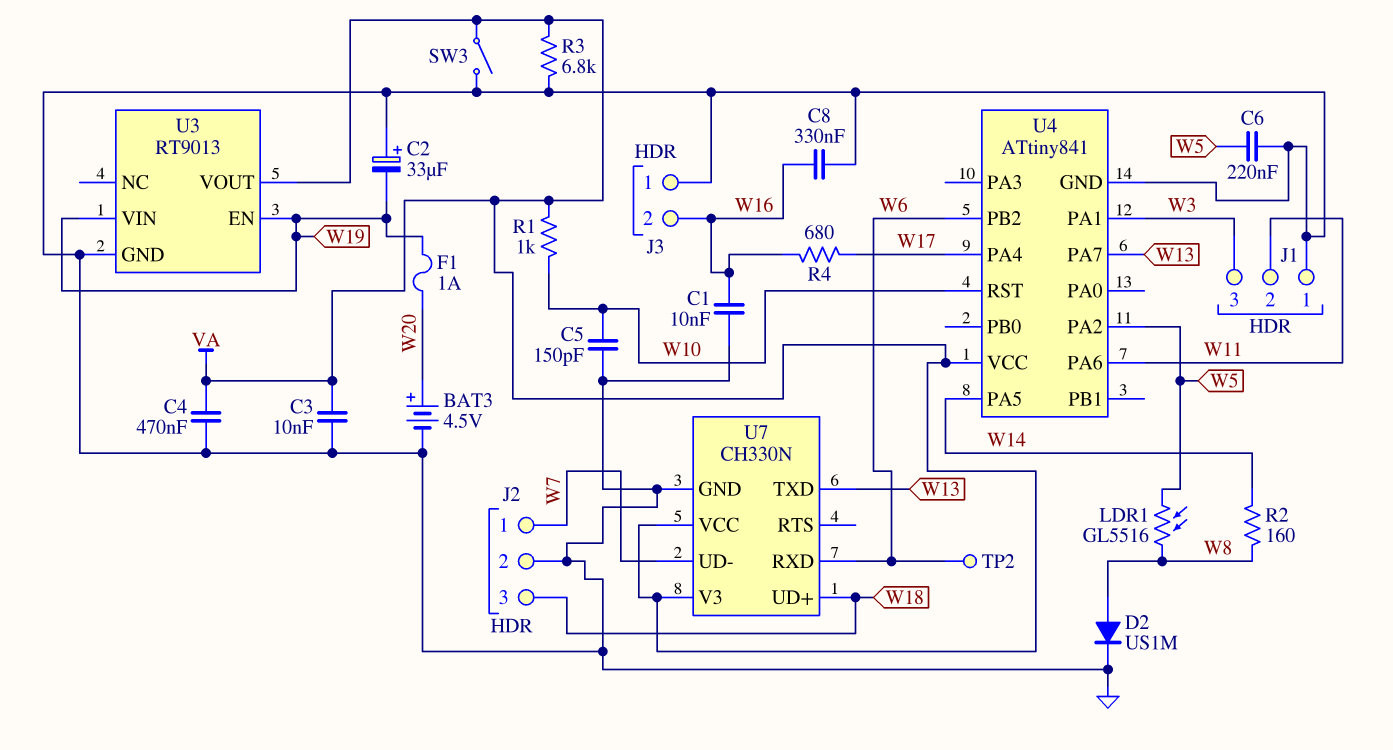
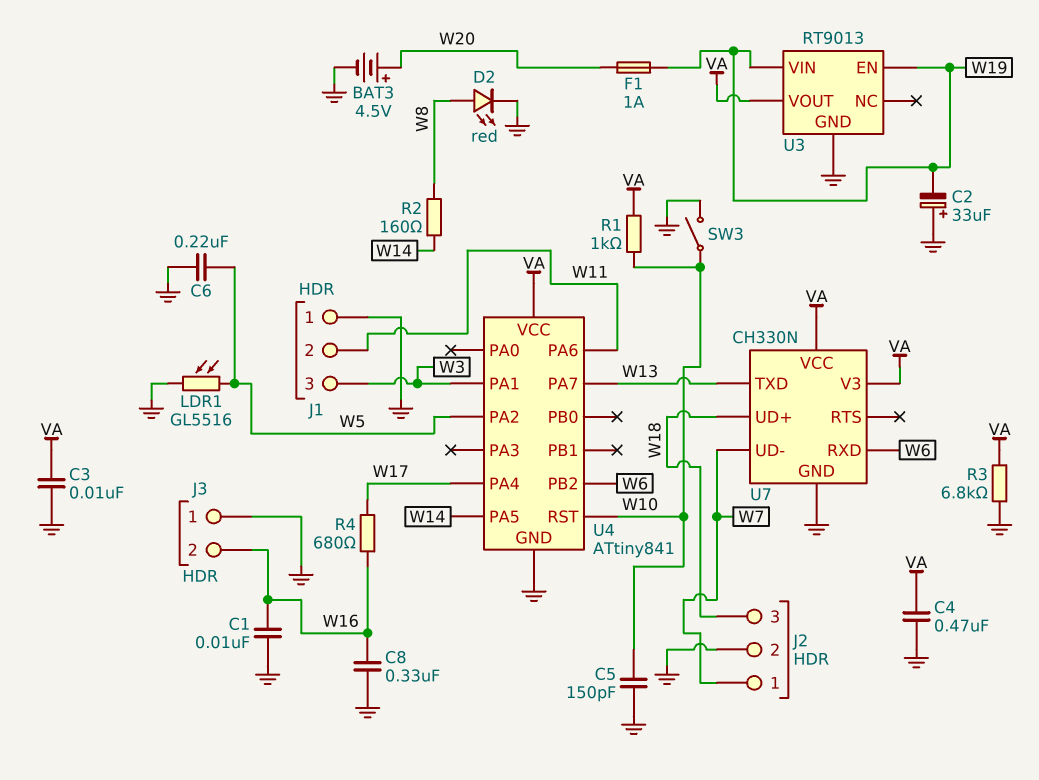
D2: diode US1M (A W8, K GND) -> LED red (A W8, K GND)
LDR1: GL5516 (W5, W8) -> GL5516 (GND, W5)
SW3: switch (GND, VA) -> switch (GND, W10)
TP2: test point (W6) -> none

